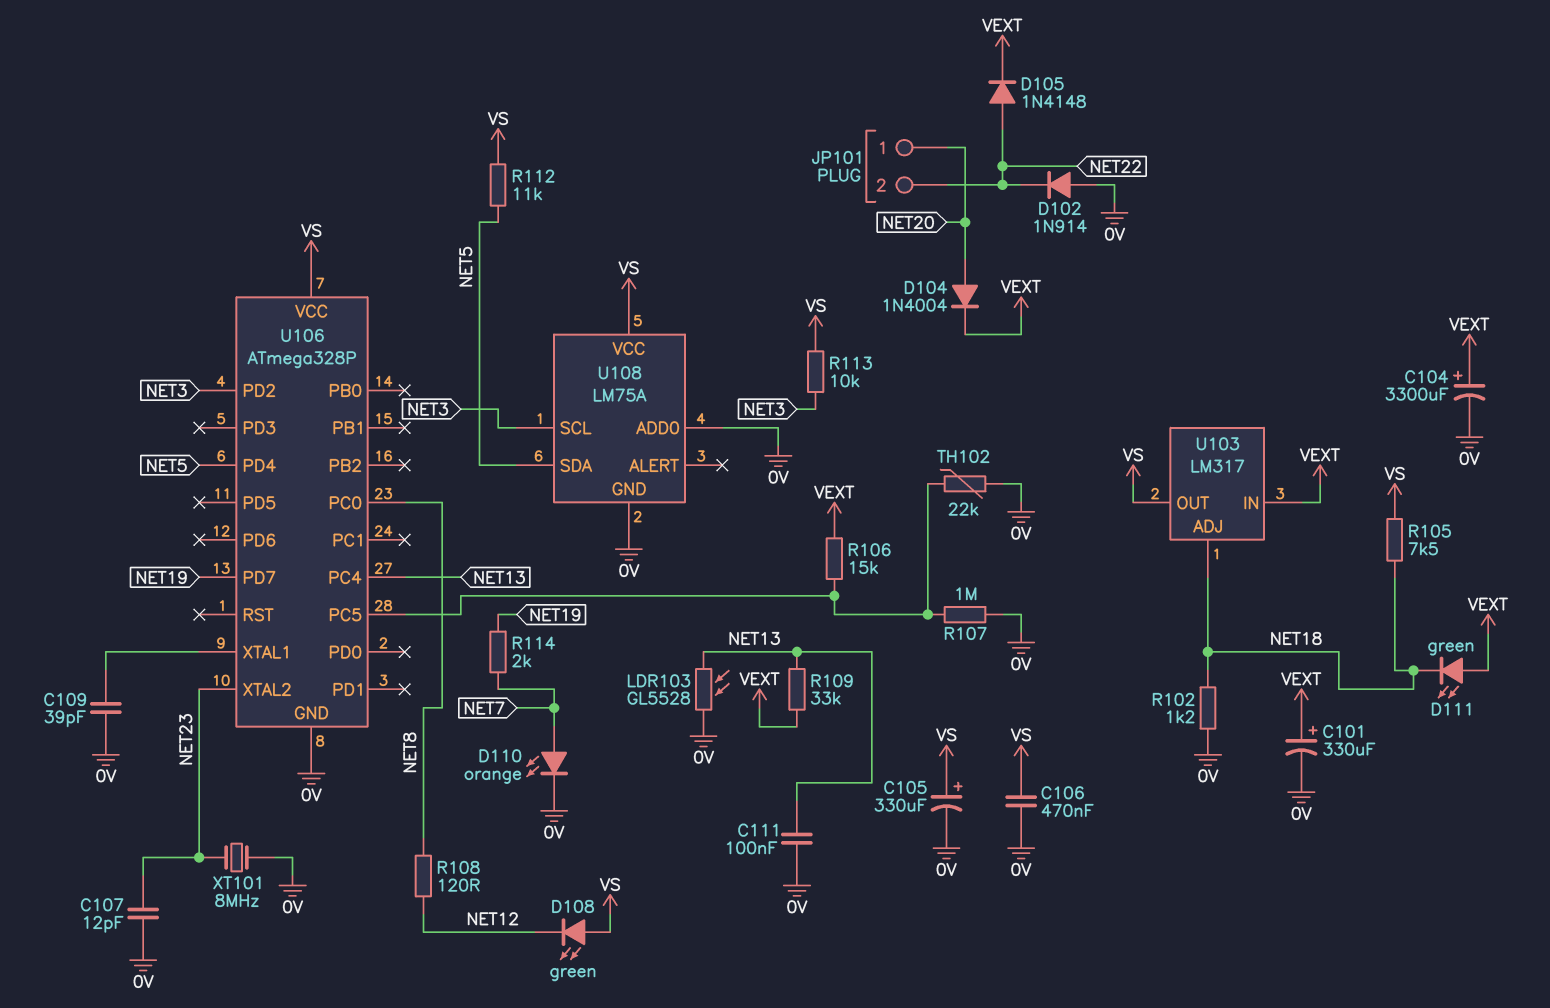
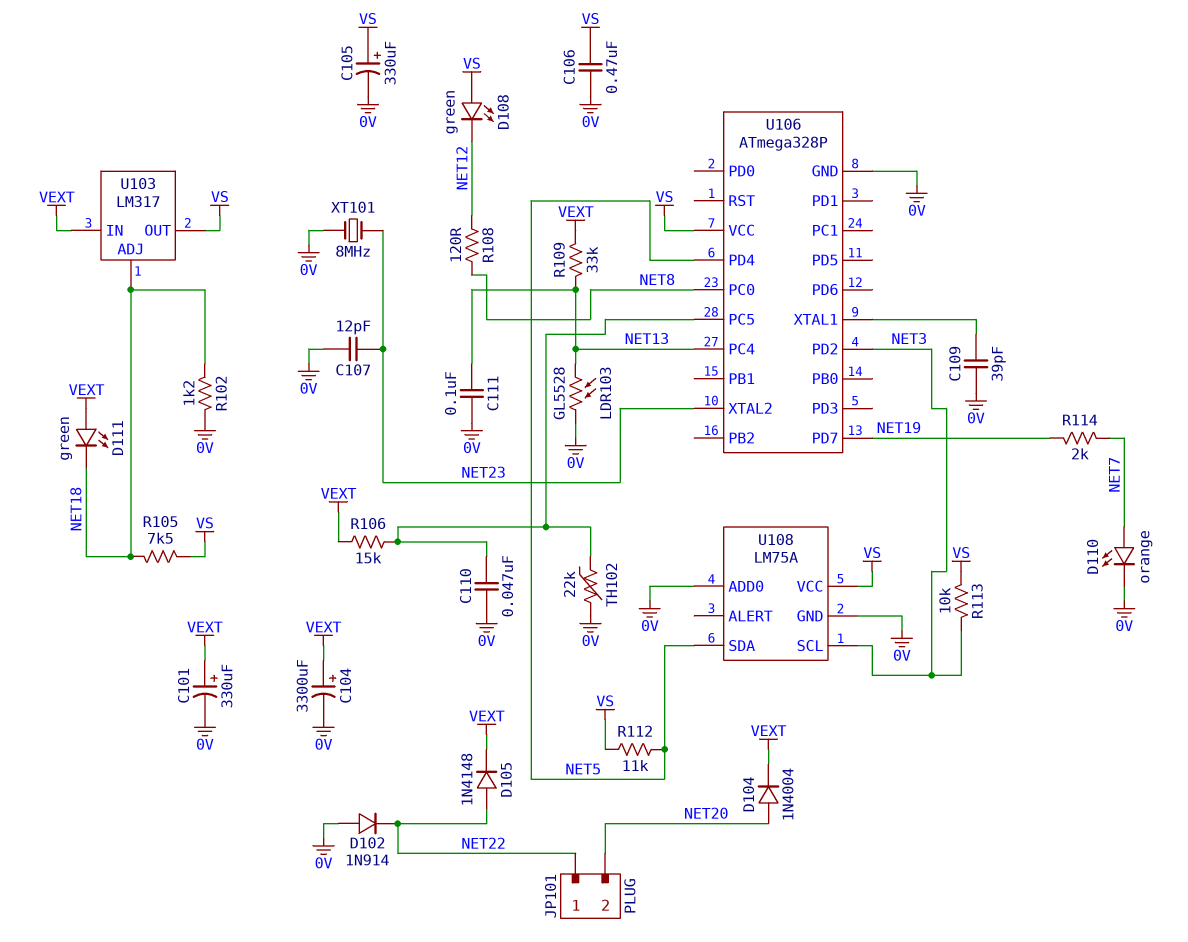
C110: none -> 47nF (0V, U106/PC5)
JP101 pin 1: NET20 -> NET22
JP101 pin 2: NET22 -> NET20
R107: 1M (0V, U106/PC5) -> none

